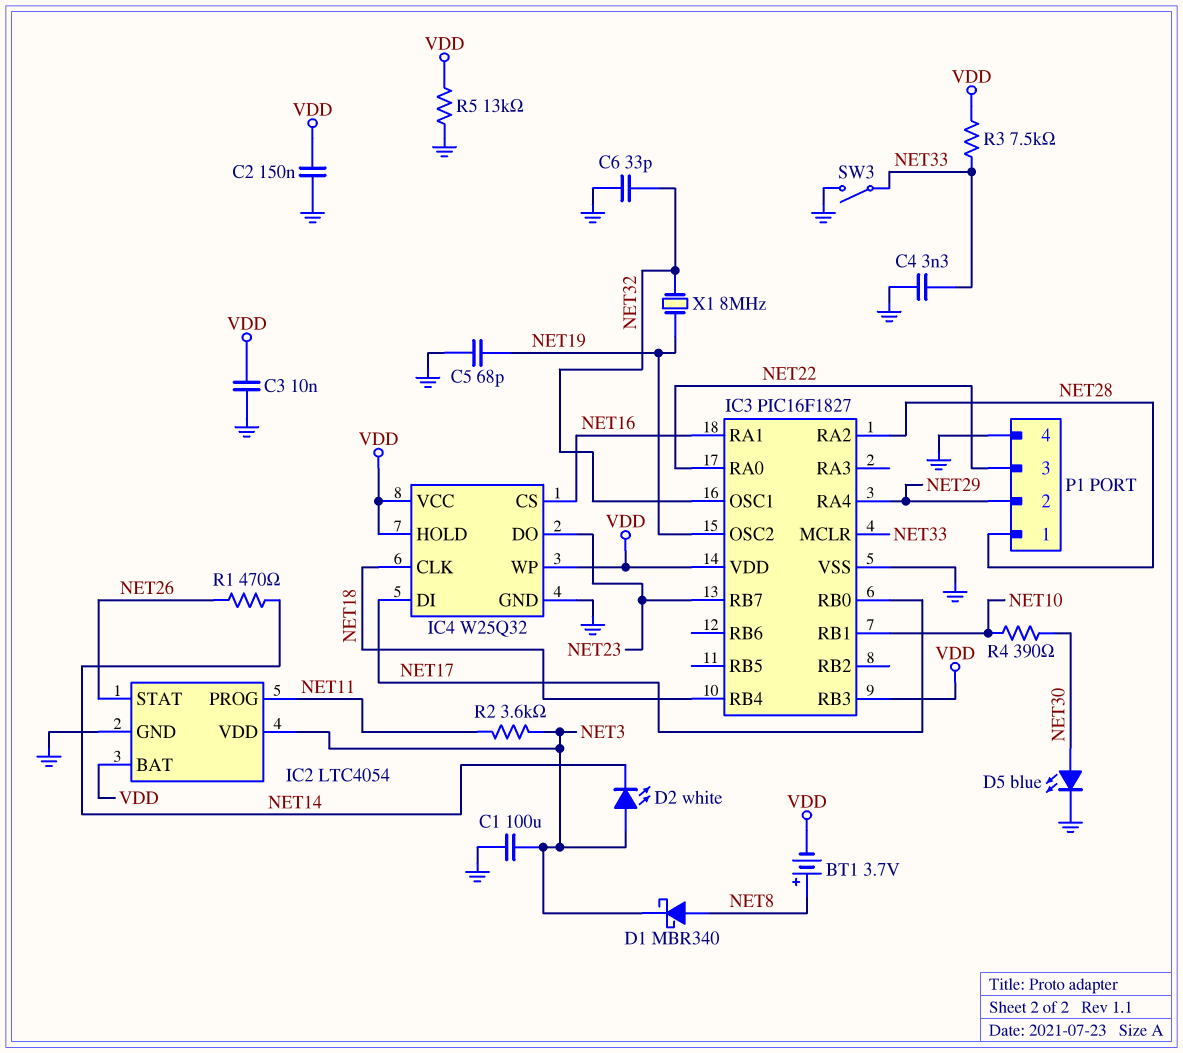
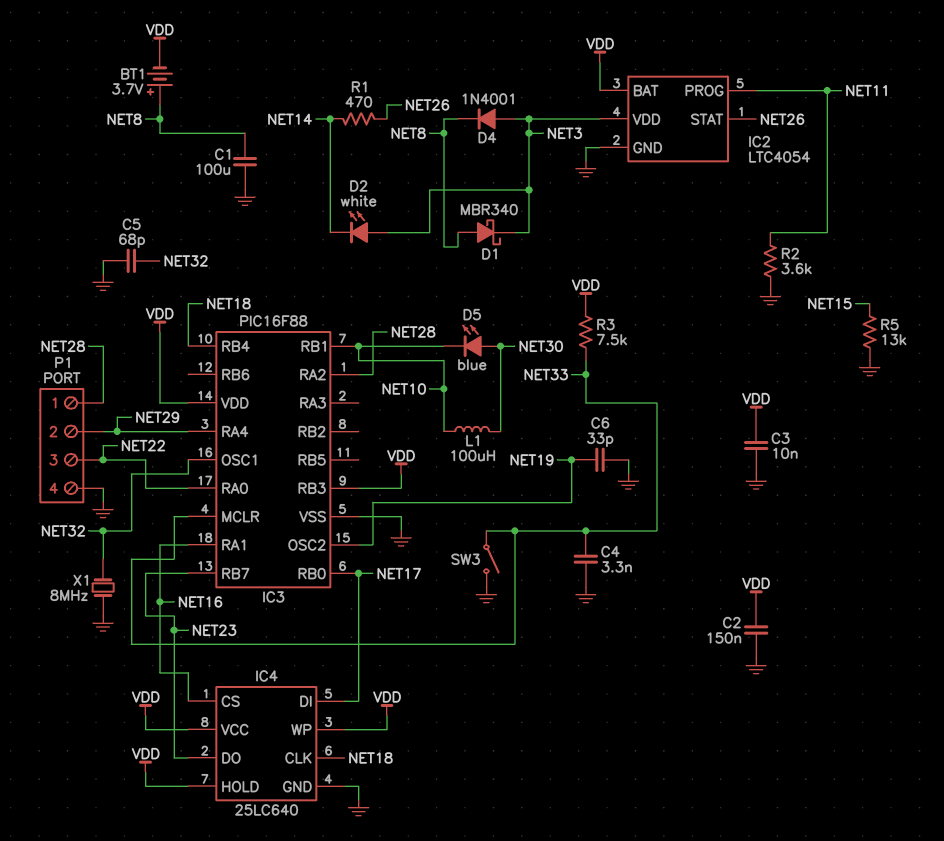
C1: 100uF (GND, NET3) -> 100uF (GND, NET8)
C5: 68pF (GND, NET19) -> 68pF (GND, NET32)
C6: 33pF (GND, NET32) -> 33pF (GND, NET19)
D4: none -> diode 1N4001 (A NET3, K NET8)
D5: LED blue (A NET30, K GND) -> LED blue (A NET30, K NET10)
IC3: PIC16F1827 -> PIC16F88
IC4: W25Q32 -> 25LC640
L1: none -> 100uH (NET10, NET30)
R2: 3.6k (NET3, NET11) -> 3.6k (GND, NET11)
R4: 390 (NET10, NET30) -> none
R5: 13k (GND, VDD) -> 13k (GND, NET15)
X1: 8MHz (NET19, NET32) -> 8MHz (GND, NET32)

